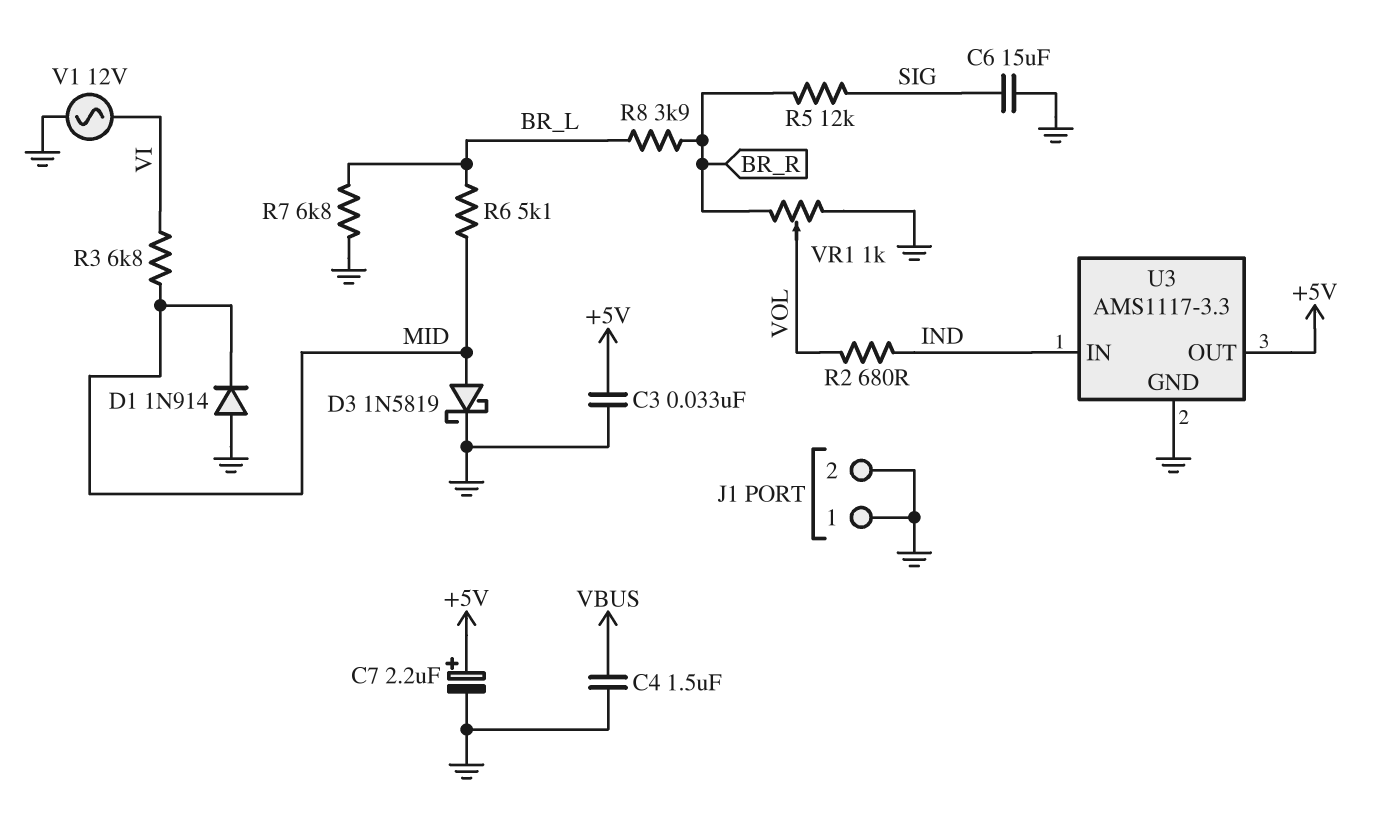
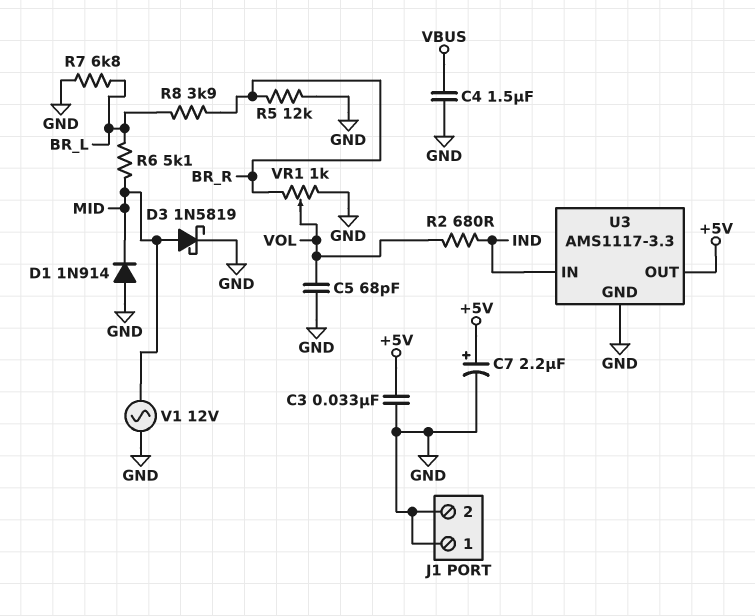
C5: none -> 68pF (GND, VOL)
C6: 15uF (GND, SIG) -> none
R3: 6.8k (MID, VI) -> none
R5: 12k (BR_R, SIG) -> 12k (BR_R, GND)
V1: AC 12V (GND, VI) -> AC 12V (GND, MID)

